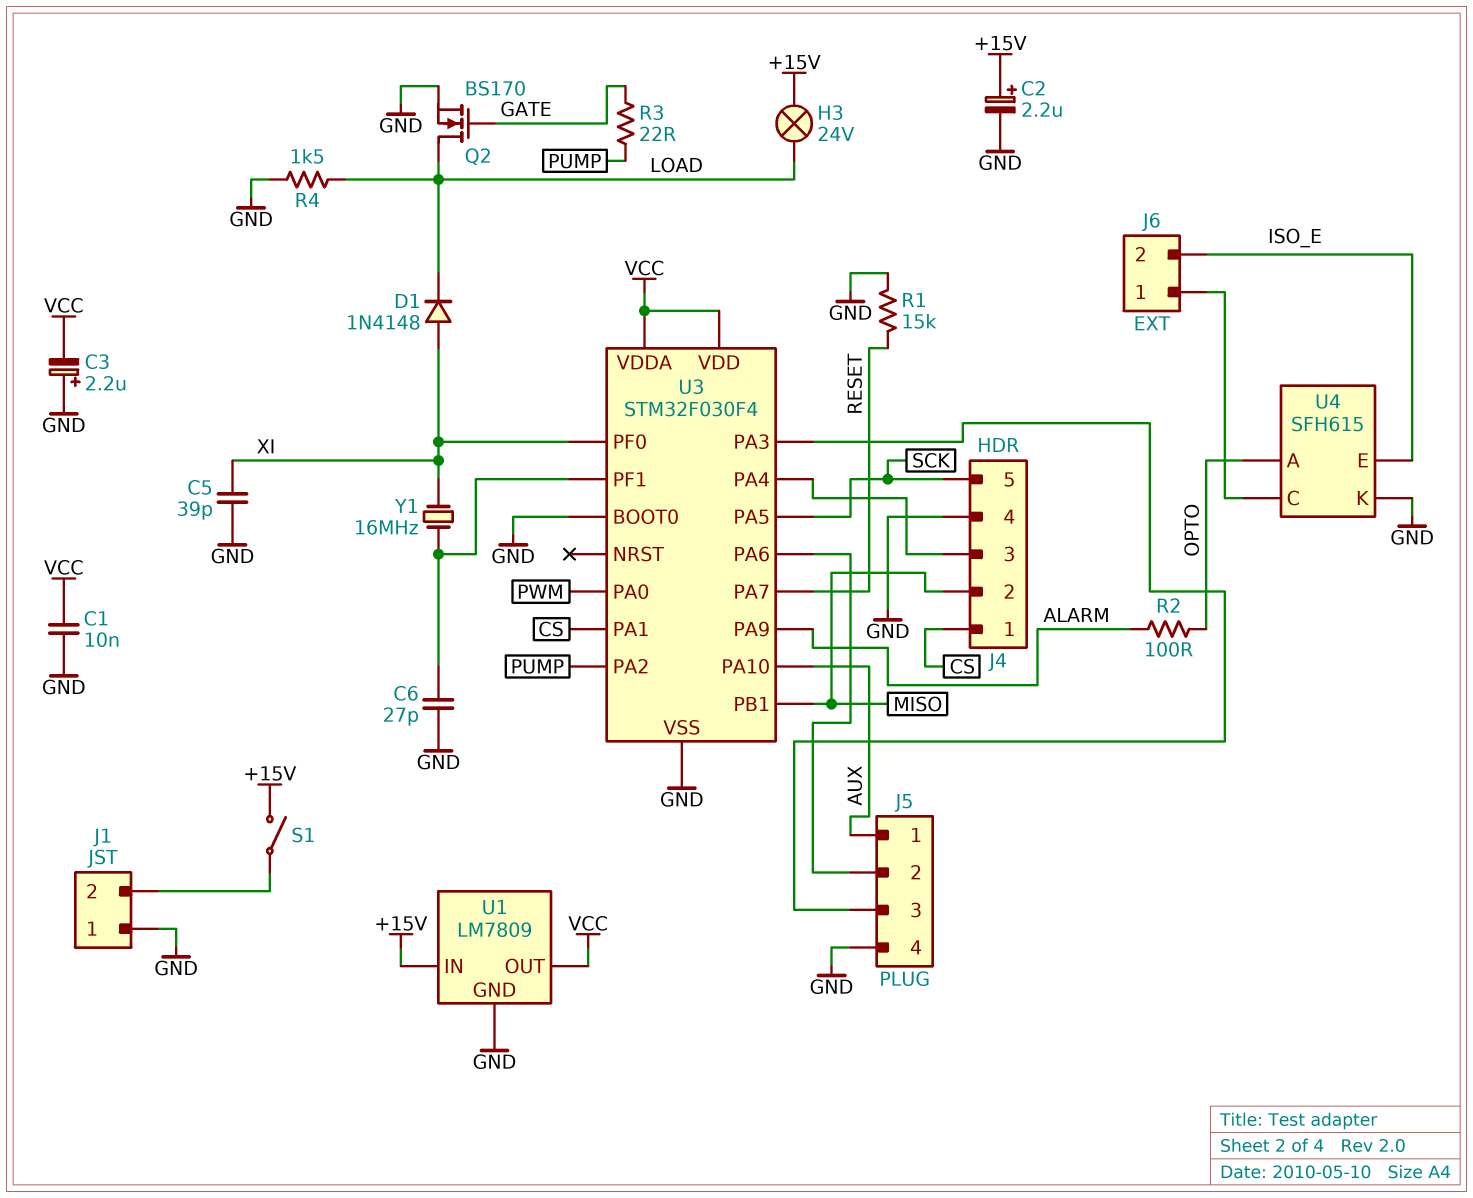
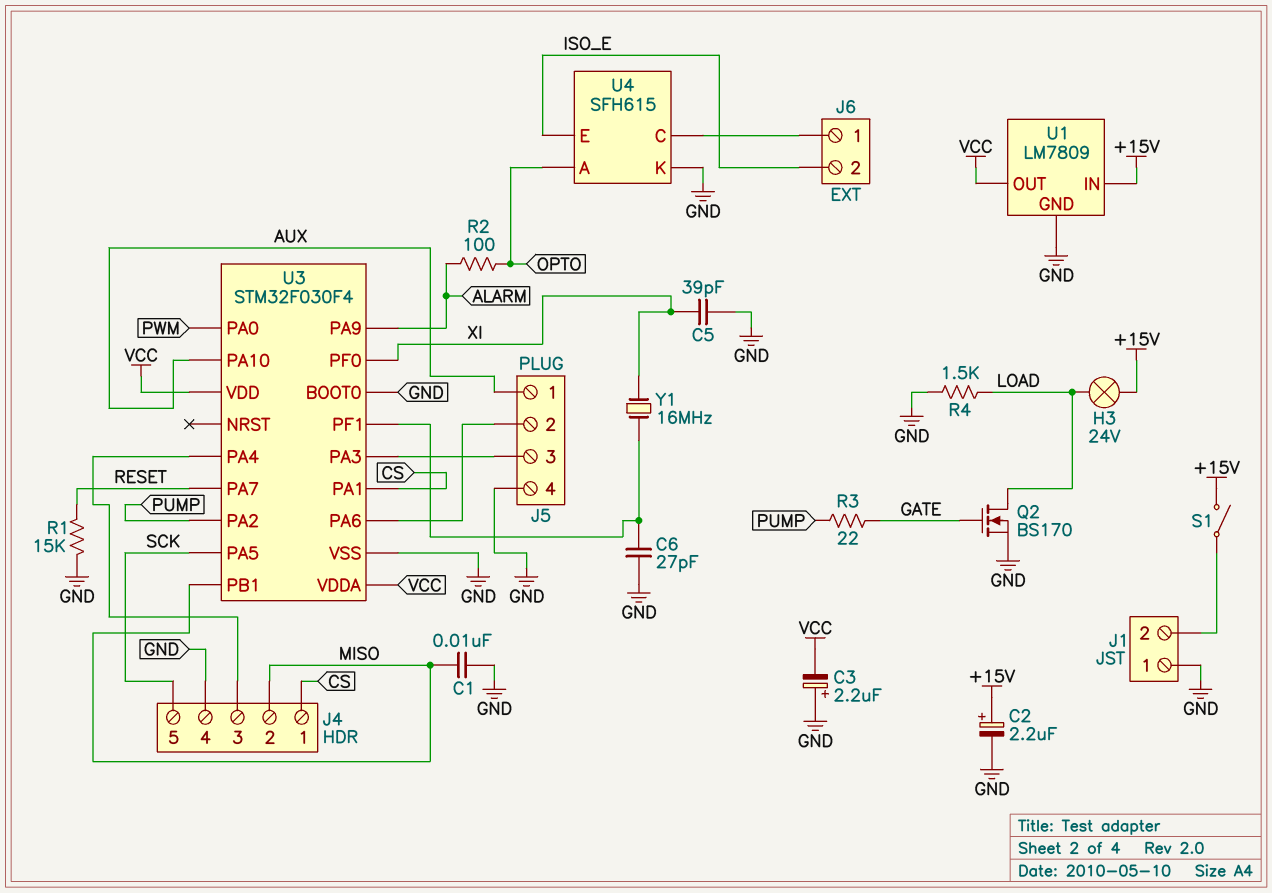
C1: 10nF (GND, VCC) -> 10nF (GND, MISO)
D1: diode 1N4148 (A XI, K LOAD) -> none

